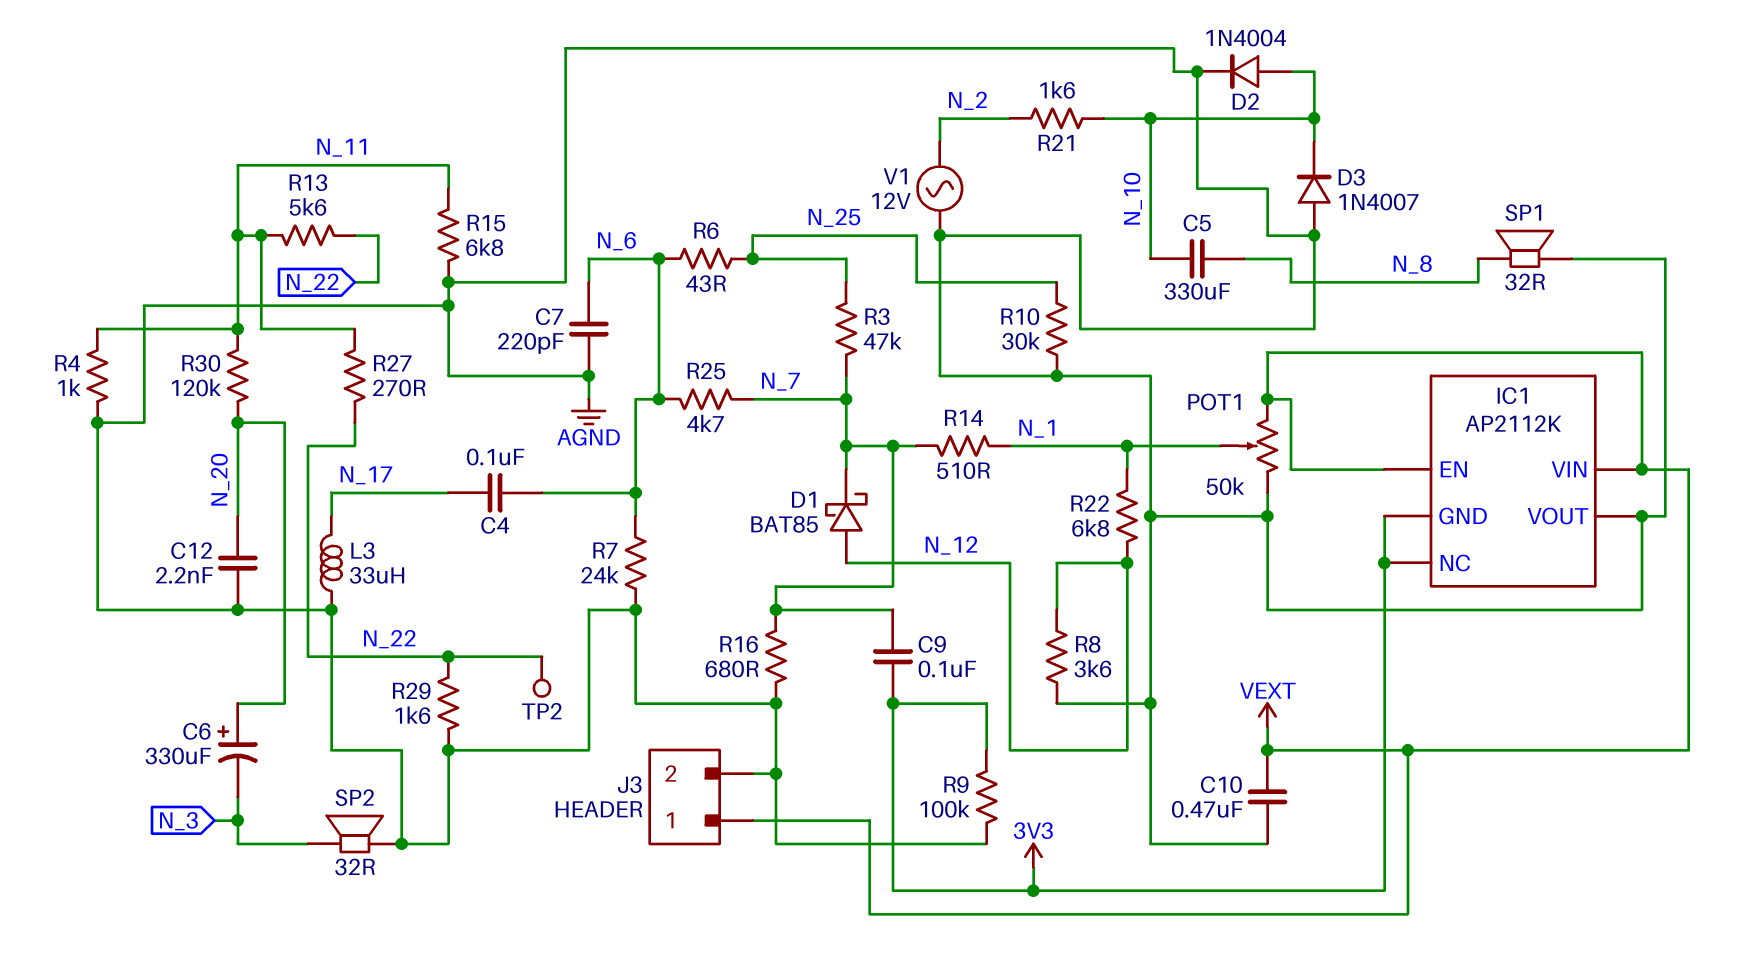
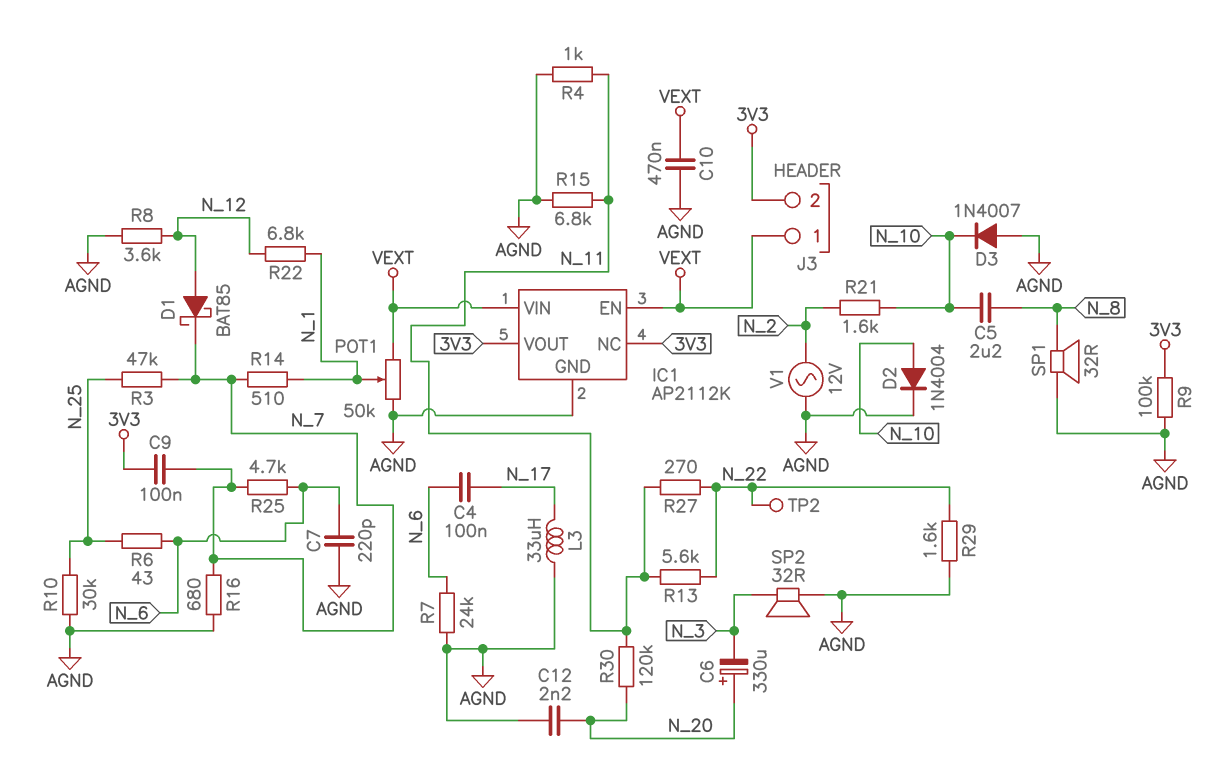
C5: 330uF (N_8, N_10) -> 2.2uF (N_8, N_10)
IC1 pin GND: 3V3 -> AGND
IC1 pin VOUT: AGND -> 3V3
J3 pin 2: AGND -> 3V3

